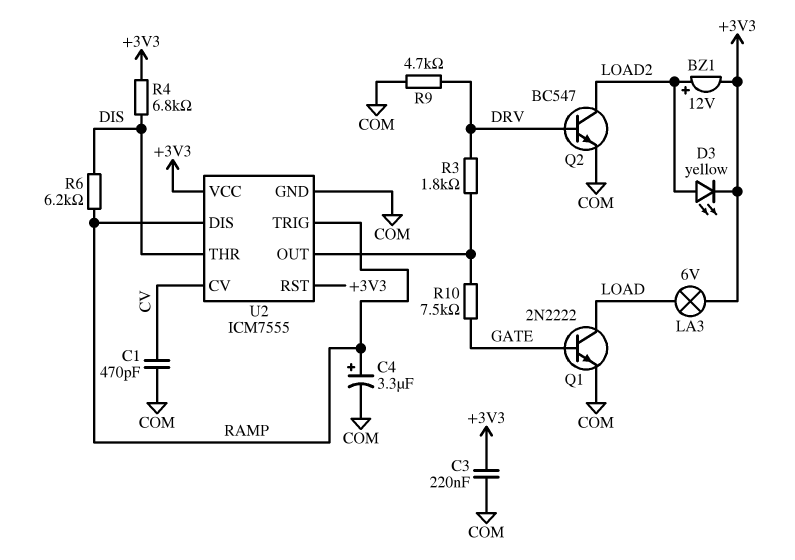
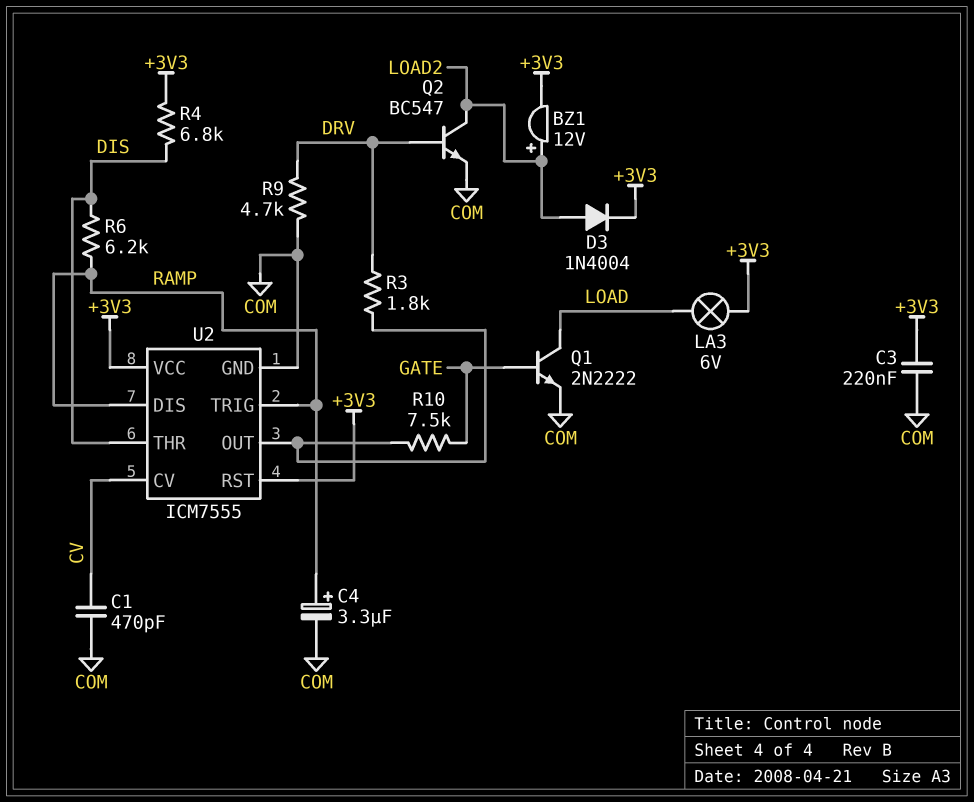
D3: LED yellow (A LOAD2, K +3V3) -> diode 1N4004 (A LOAD2, K +3V3)

